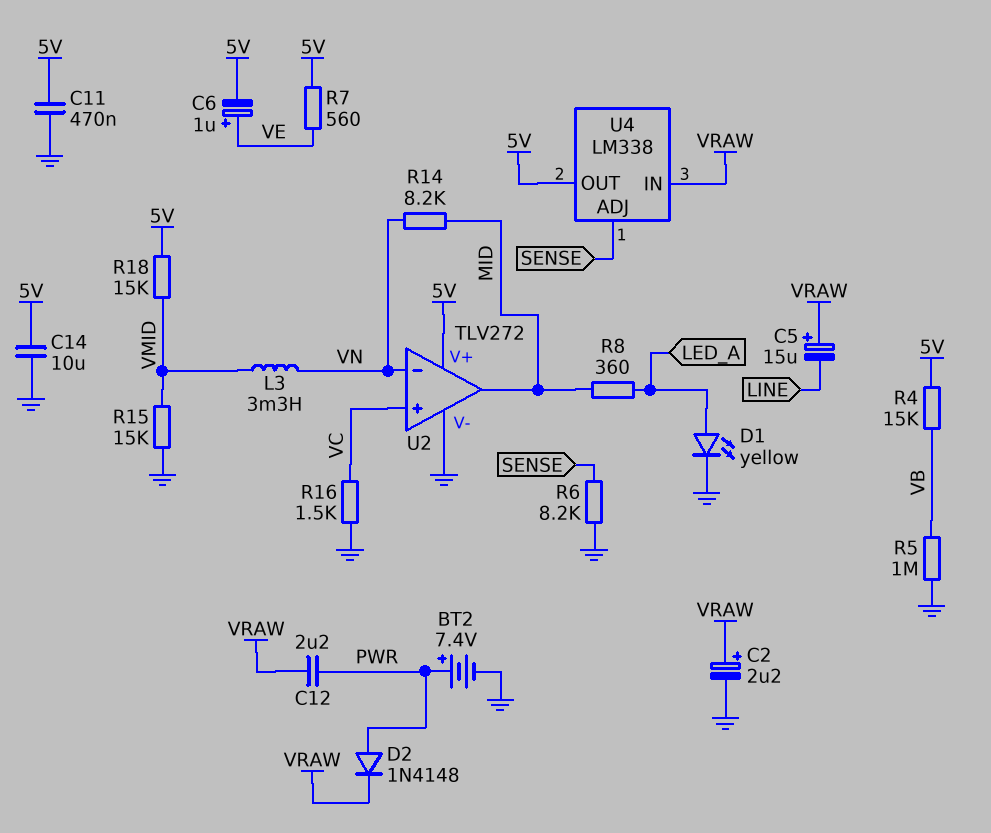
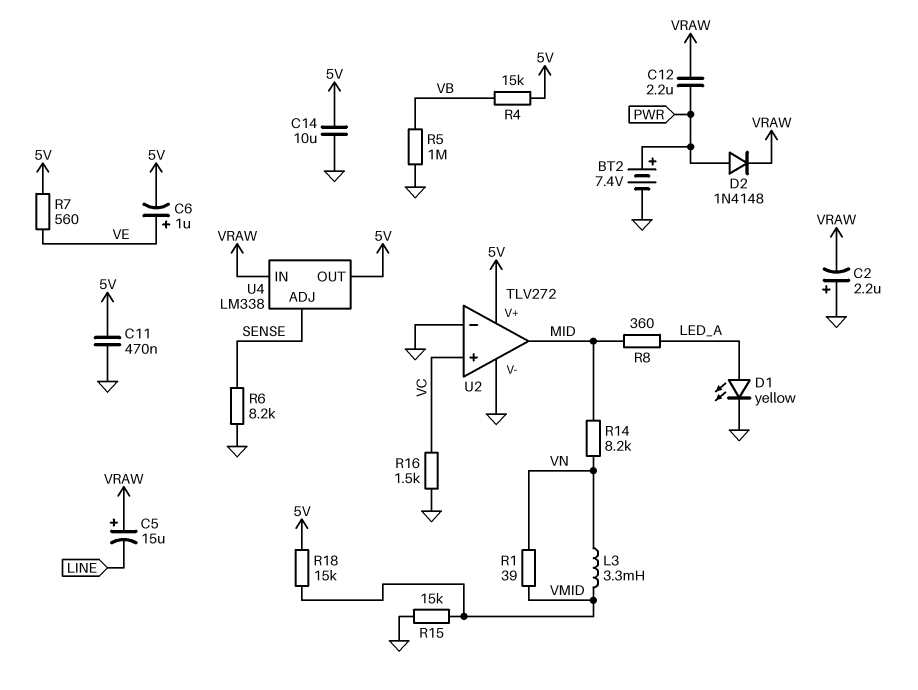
C2: 2.2uF (plus VRAW, minus GND) -> 2.2uF (plus GND, minus VRAW)
R1: none -> 39 (VMID, VN)
U2 pin in-: VN -> GND

